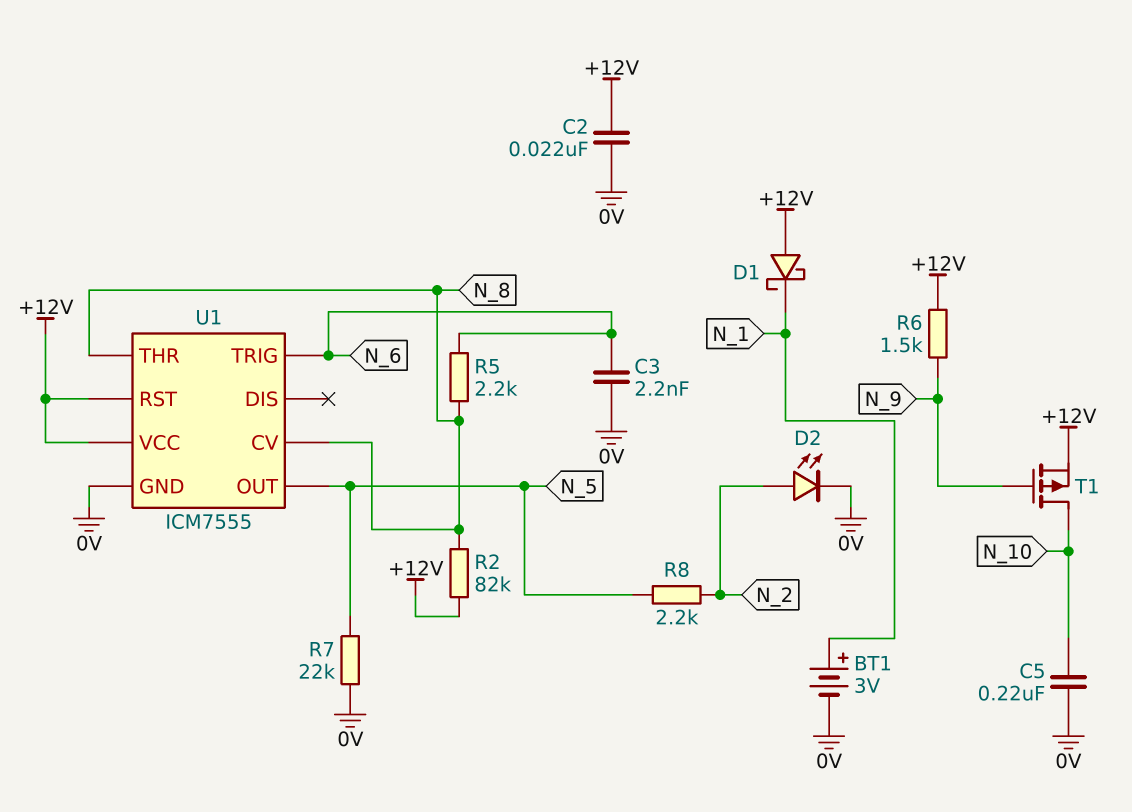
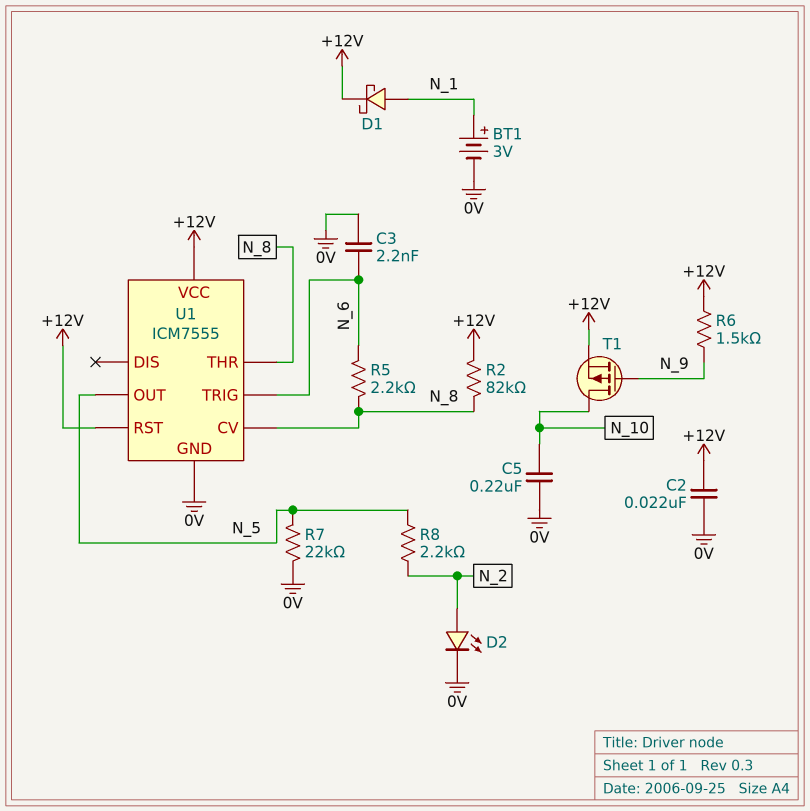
D1: schottky (A +12V, K N_1) -> schottky (A N_1, K +12V)

